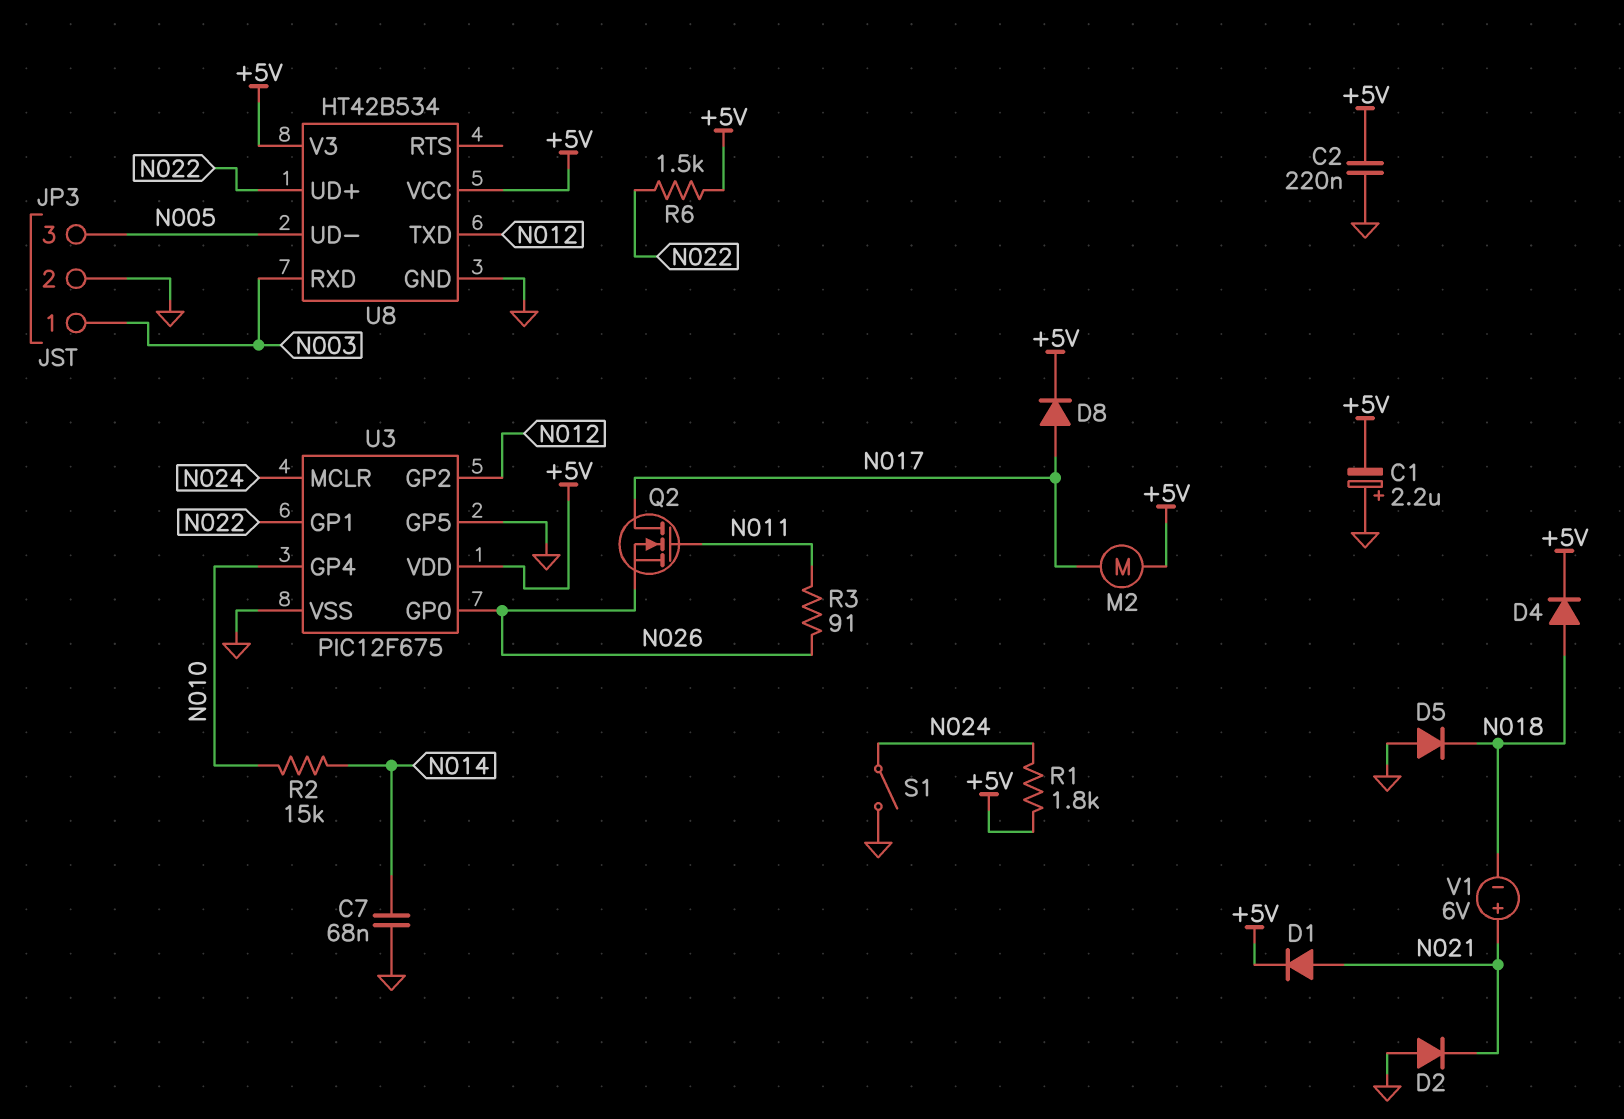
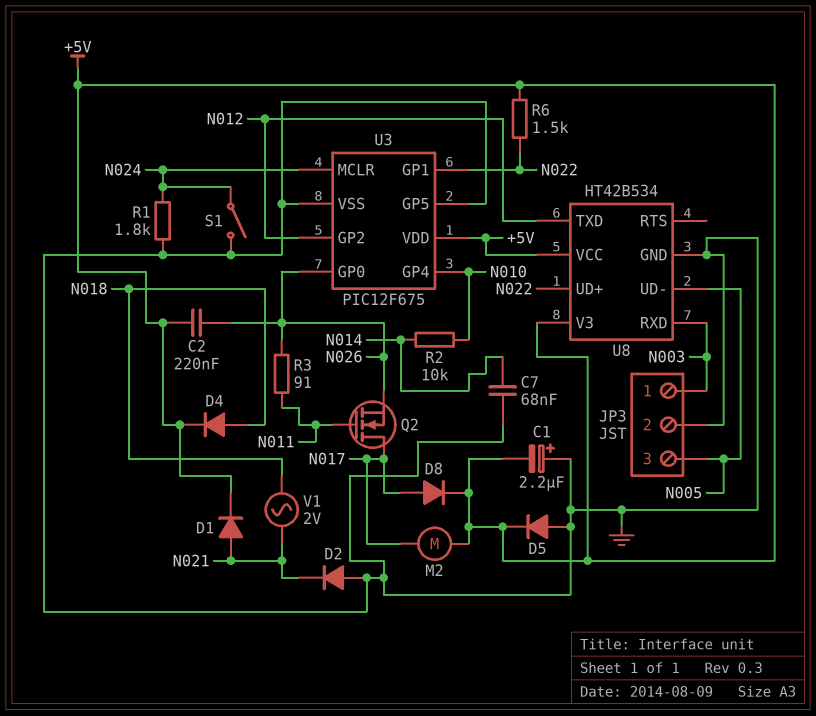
C2: 220nF (+5V, GND) -> 220nF (+5V, N026)
D5: diode (A GND, K N018) -> diode (A GND, K +5V)
R1: 1.8k (+5V, N024) -> 1.8k (GND, N024)
R2: 15k (N010, N014) -> 10k (N010, N014)
V1: 6V (plus N021, minus N018) -> AC 2V (N018, N021)

